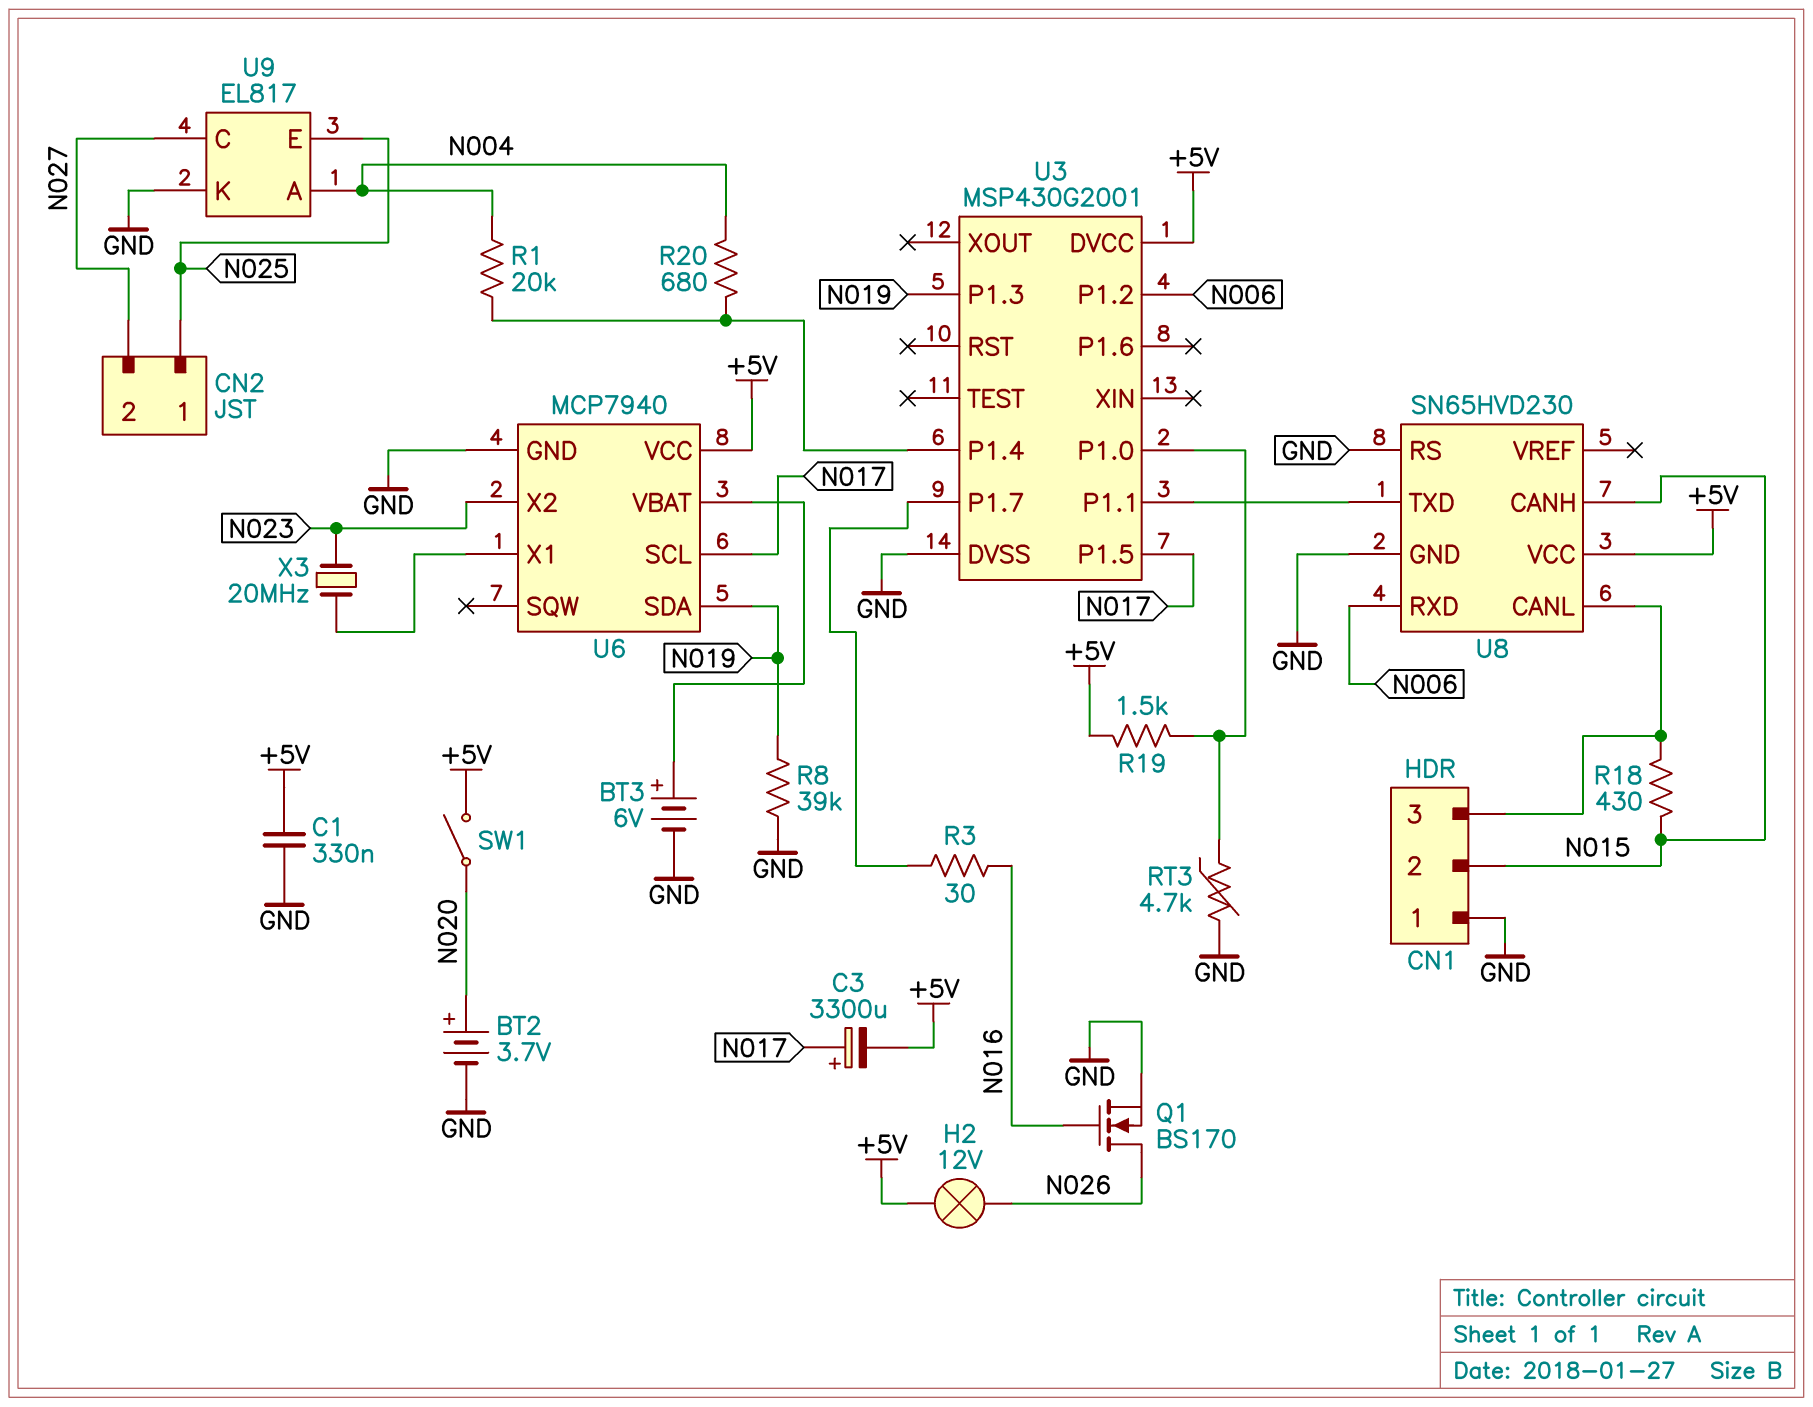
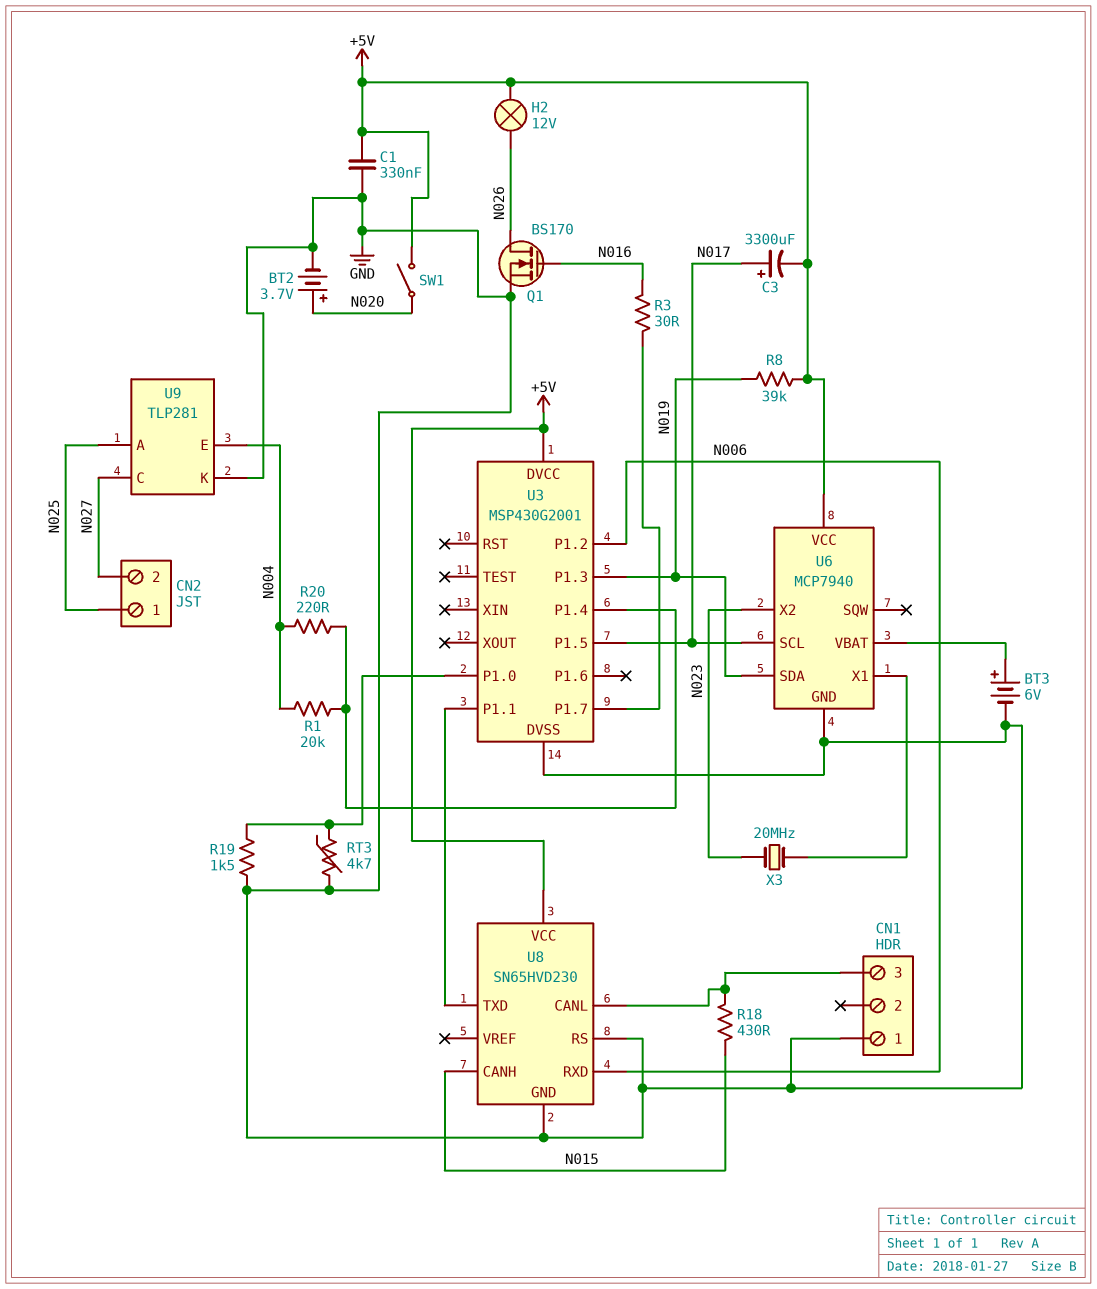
CN1 pin 2: N015 -> none
R8: 39k (GND, N019) -> 39k (+5V, N019)
R19: 1.5k (+5V, U3/P1.0) -> 1.5k (GND, U3/P1.0)
R20: 680 (N004, U3/P1.4) -> 220 (N004, U3/P1.4)
U9: EL817 -> TLP281
U9 pin A: N004 -> N025
U9 pin E: N025 -> N004

